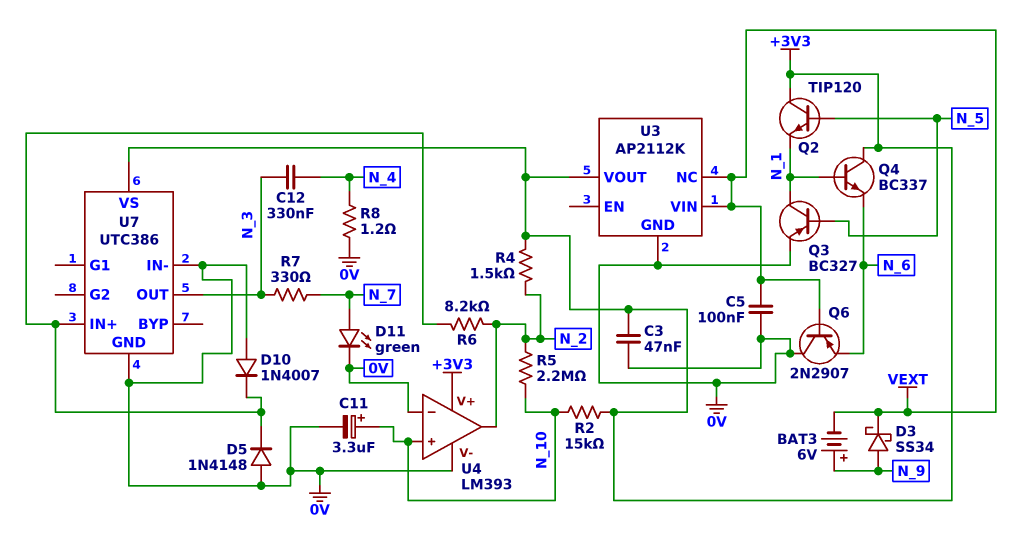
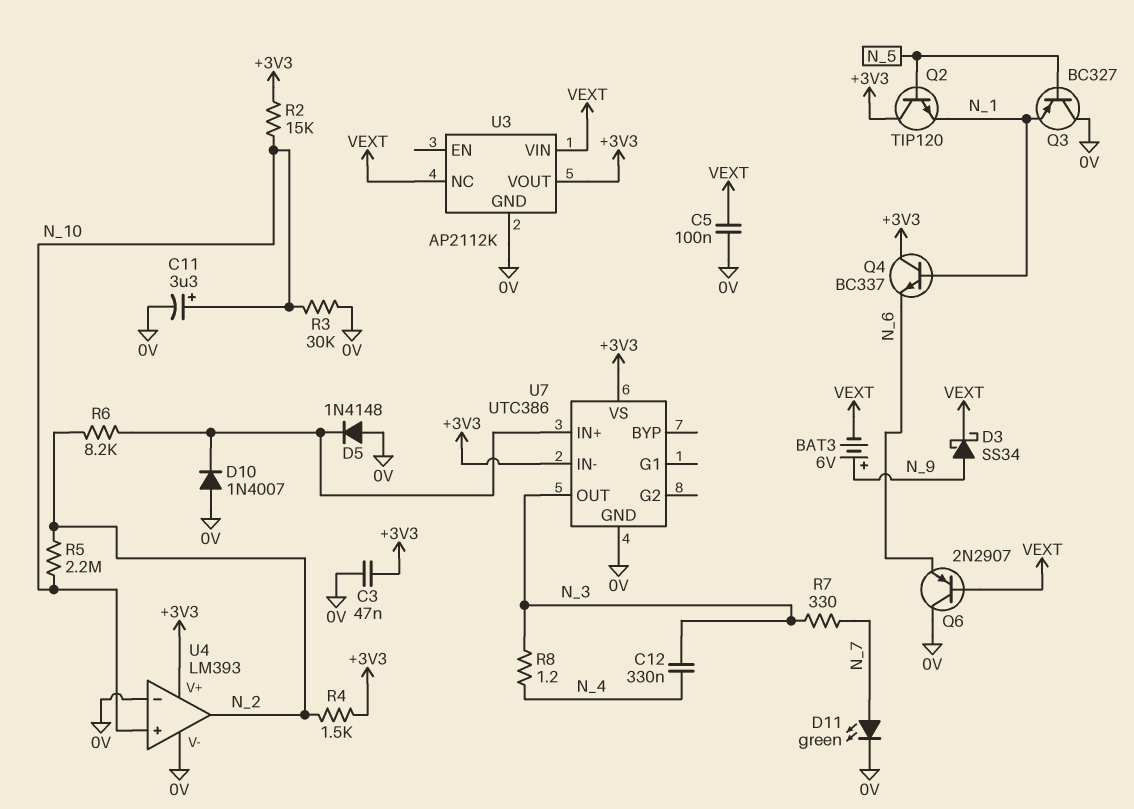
Q3: PNP BC327 (B N_5, C N_1, E 0V) -> PNP BC327 (B N_5, C 0V, E N_1)
R3: none -> 30k (0V, N_10)
R8: 1.2 (0V, N_4) -> 1.2 (N_3, N_4)
U7 pin IN-: 0V -> +3V3

